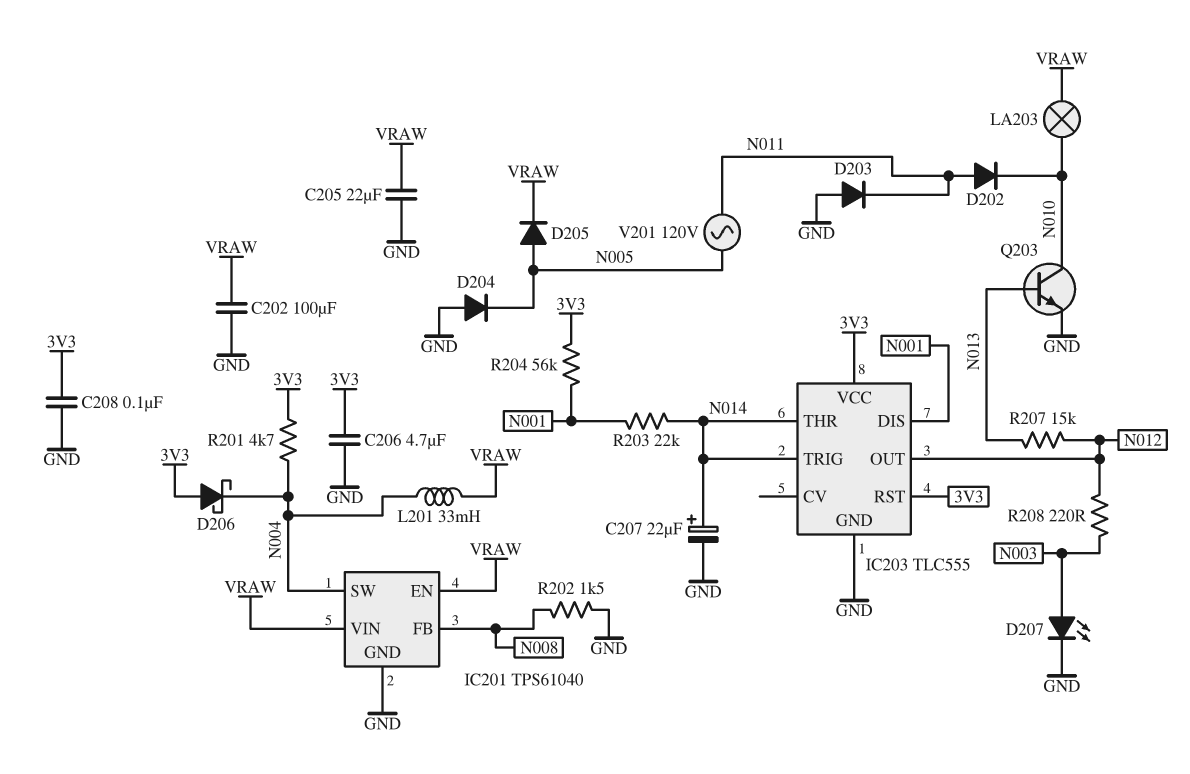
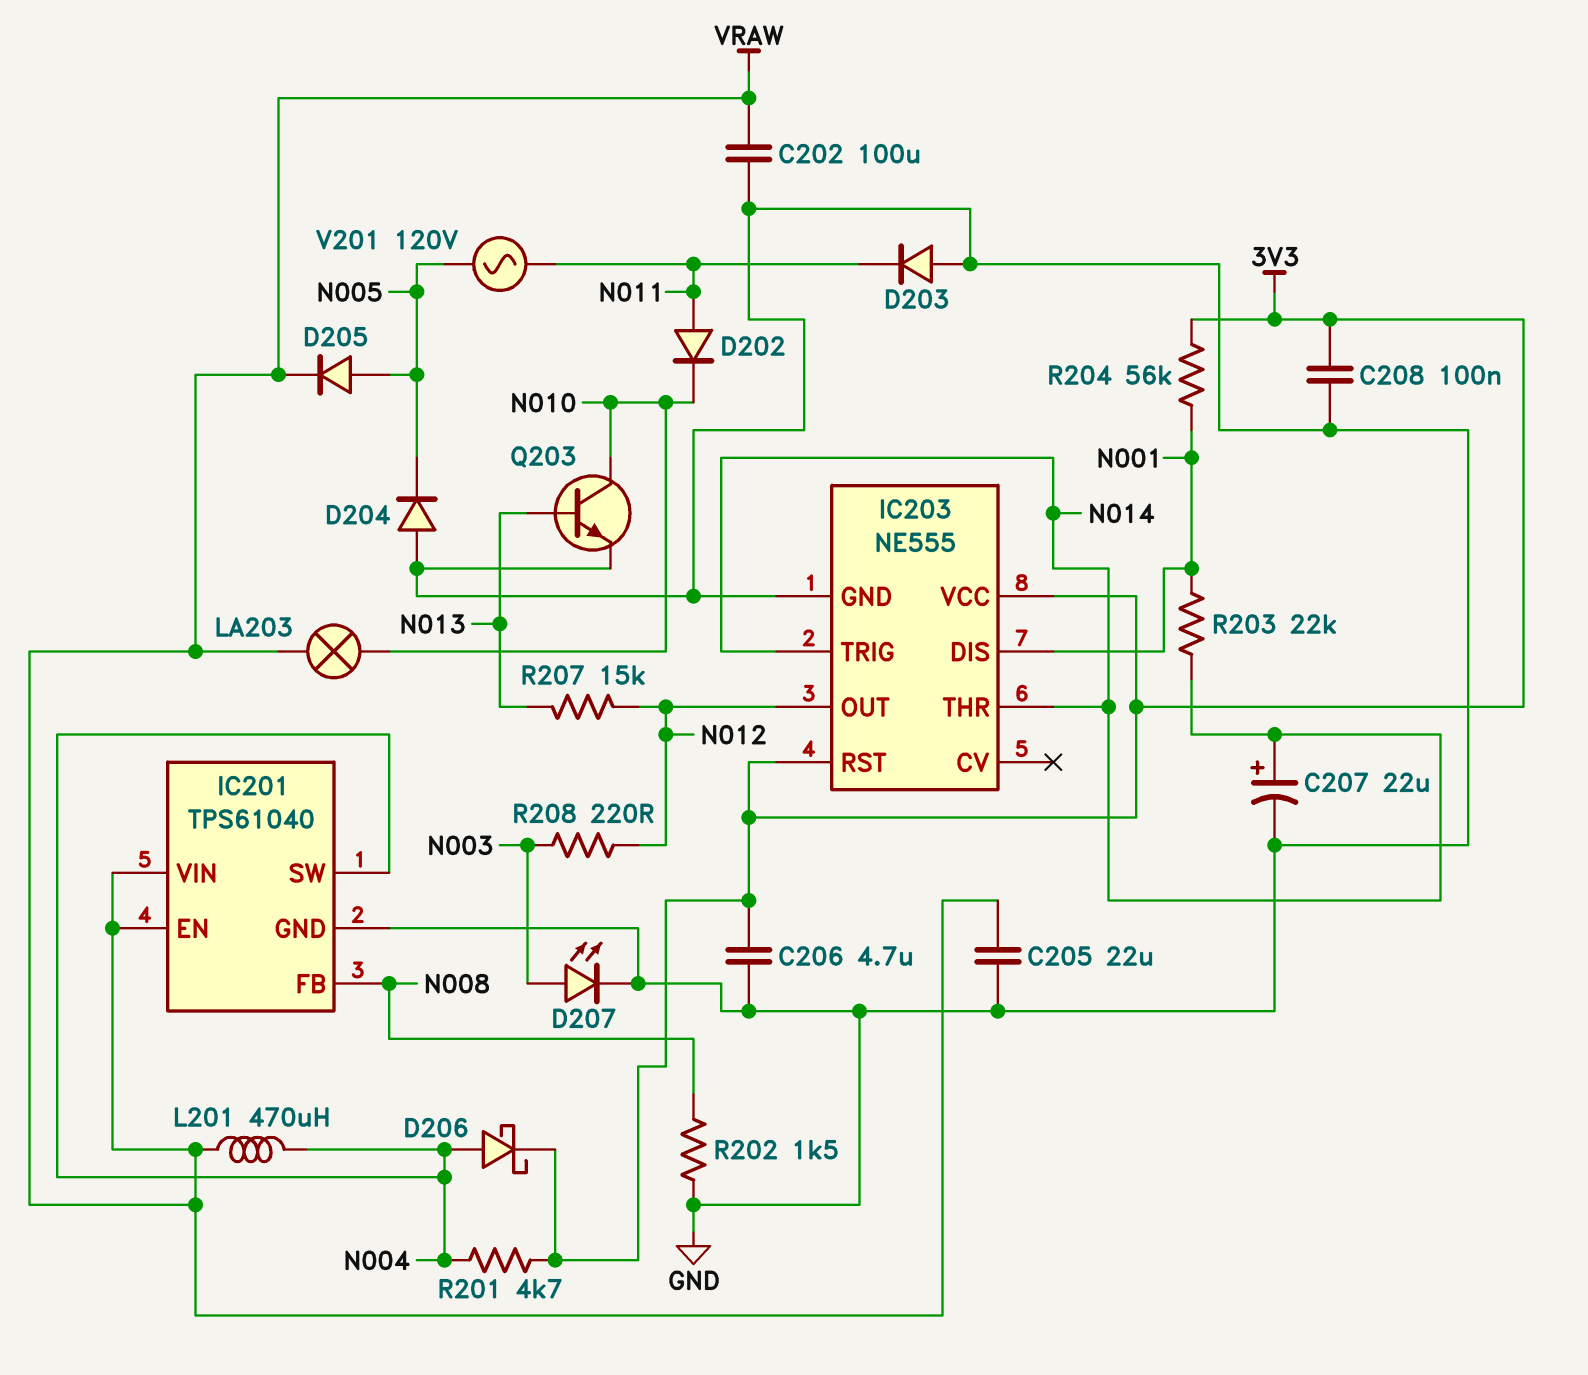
D206: schottky (A 3V3, K N004) -> schottky (A N004, K 3V3)
IC203: TLC555 -> NE555
L201: 33mH (N004, VRAW) -> 470uH (N004, VRAW)

